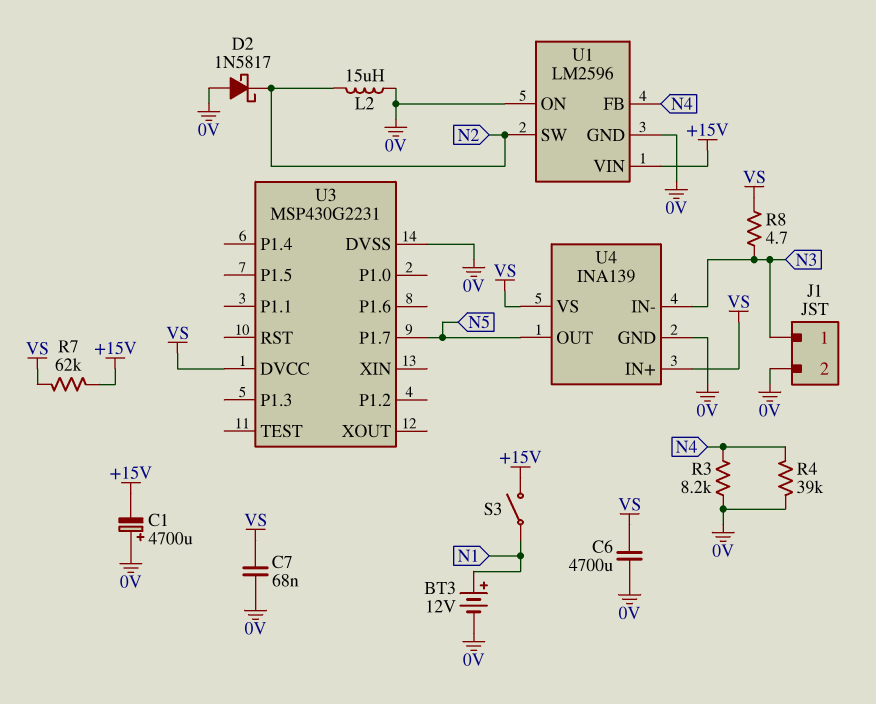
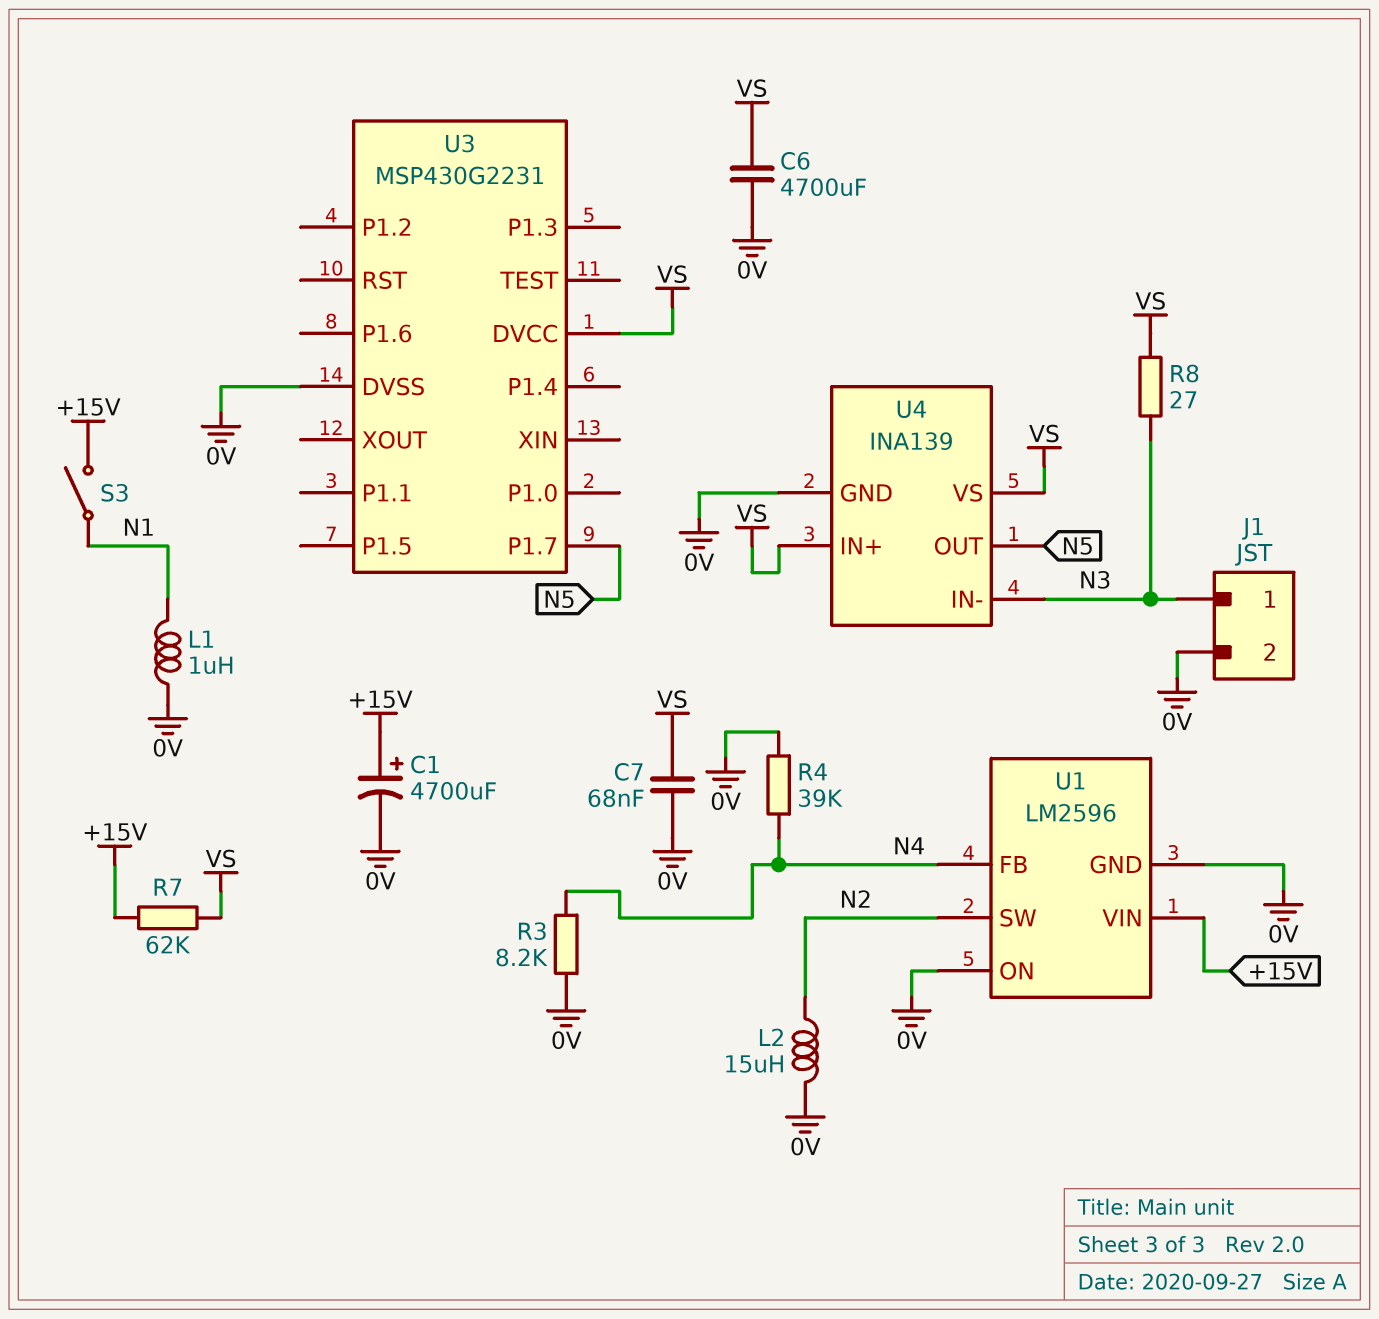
BT3: 12V (plus N1, minus 0V) -> none
C1: 4700uF (plus 0V, minus +15V) -> 4700uF (plus +15V, minus 0V)
D2: schottky 1N5817 (A 0V, K N2) -> none
L1: none -> 1uH (0V, N1)
R8: 4.7 (N3, VS) -> 27 (N3, VS)

